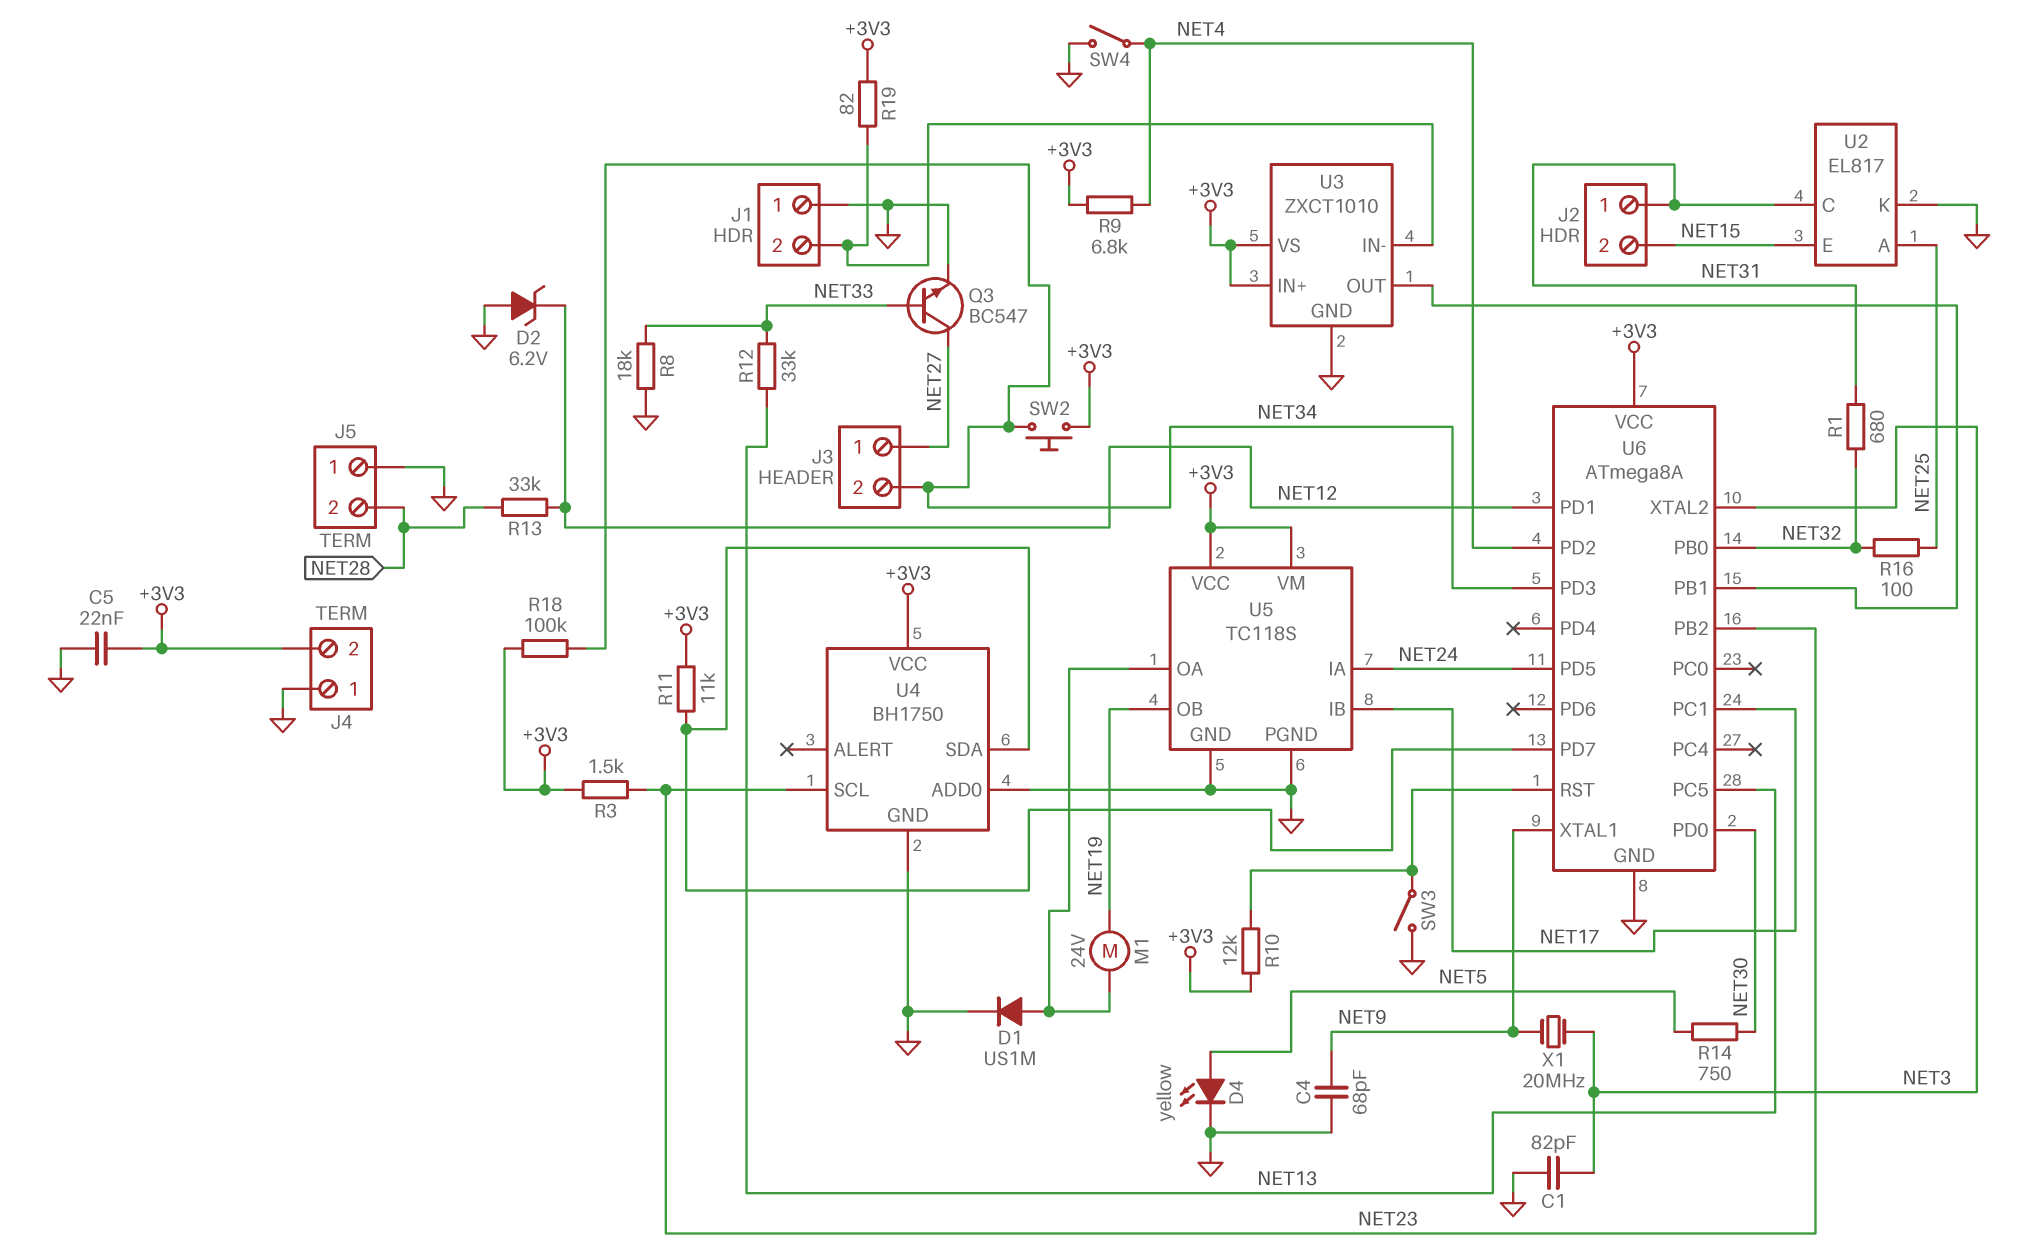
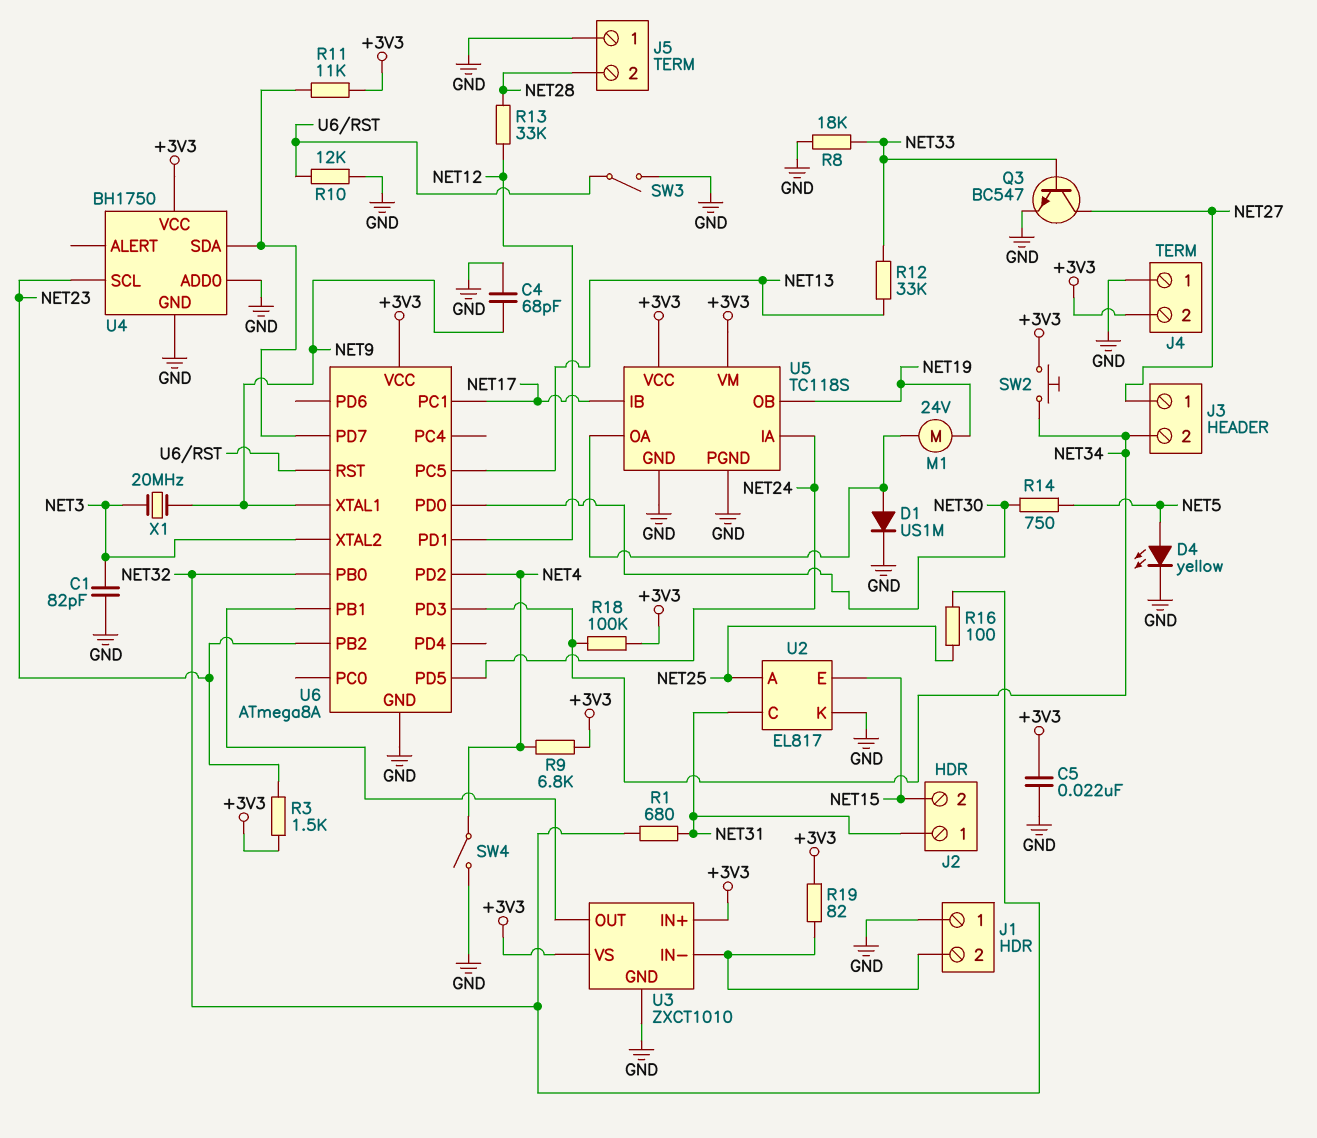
D2: zener 6.2V (A GND, K NET12) -> none
R10: 12k (+3V3, U6/RST) -> 12k (GND, U6/RST)

